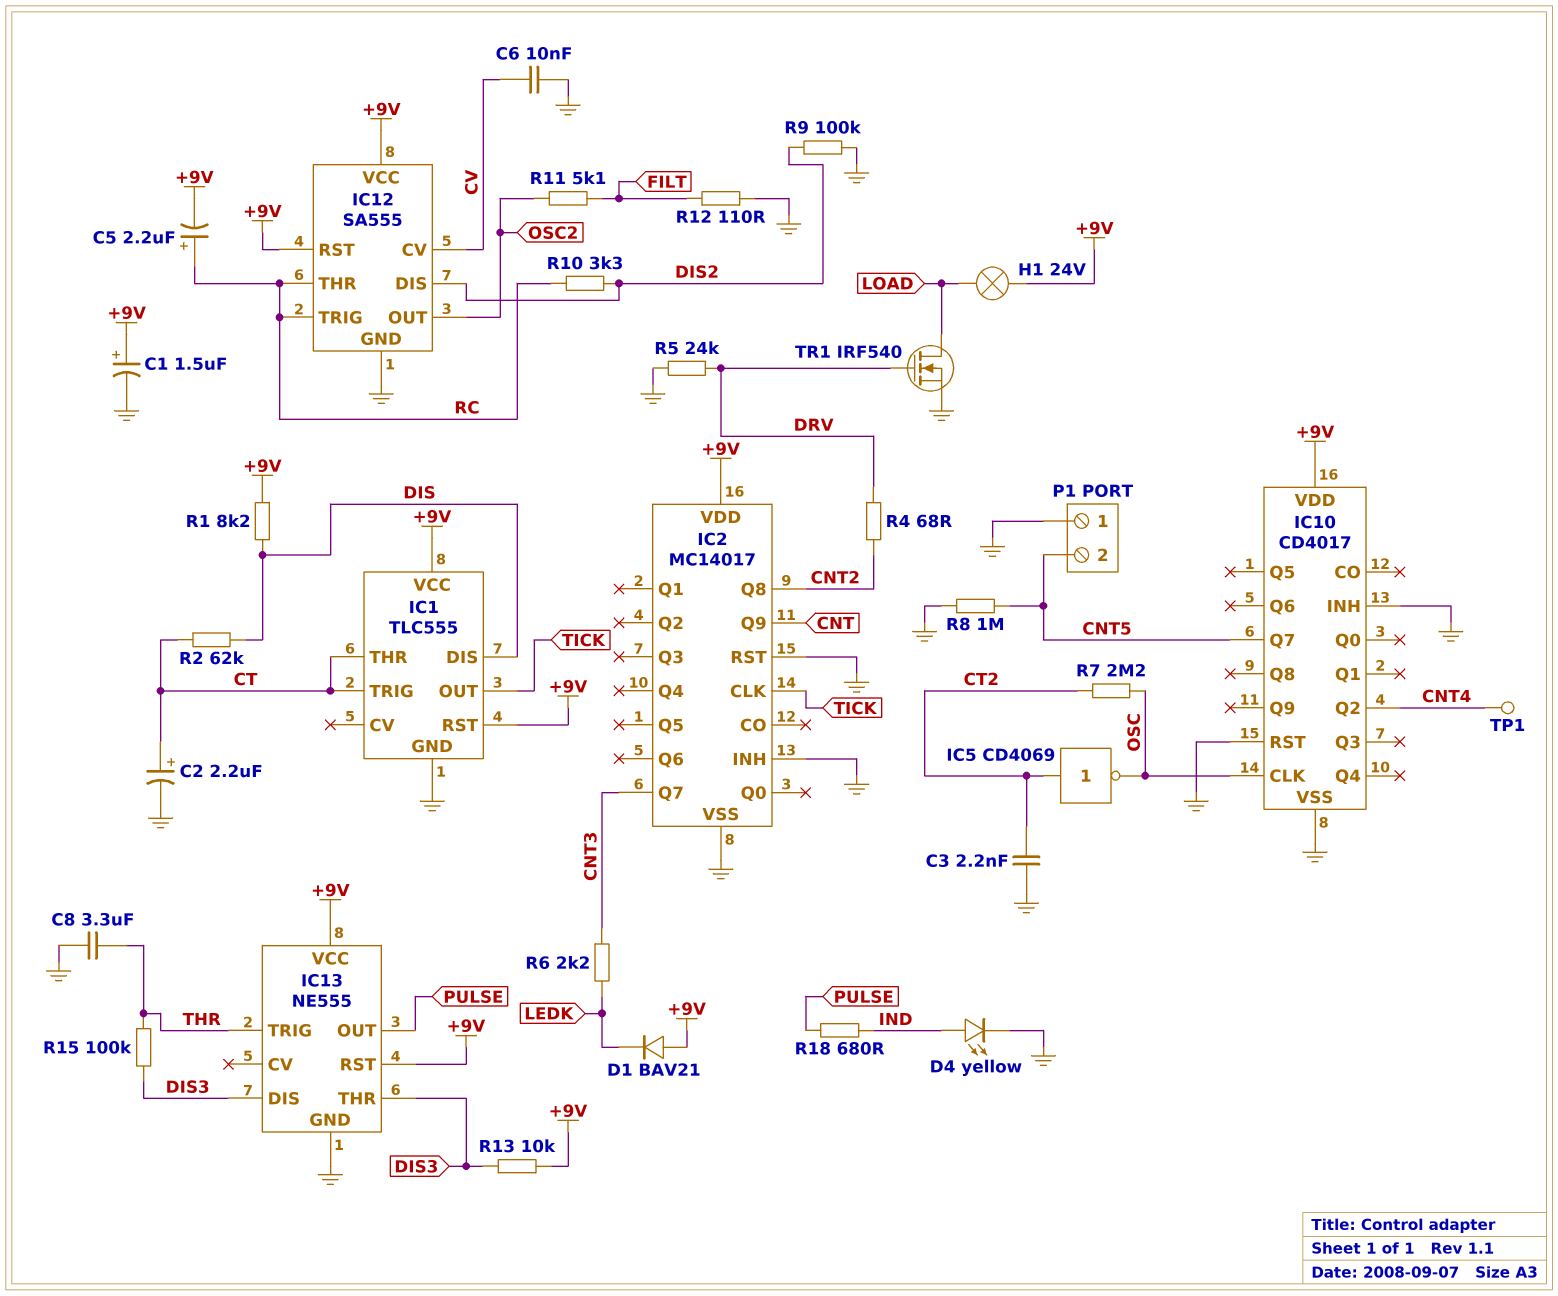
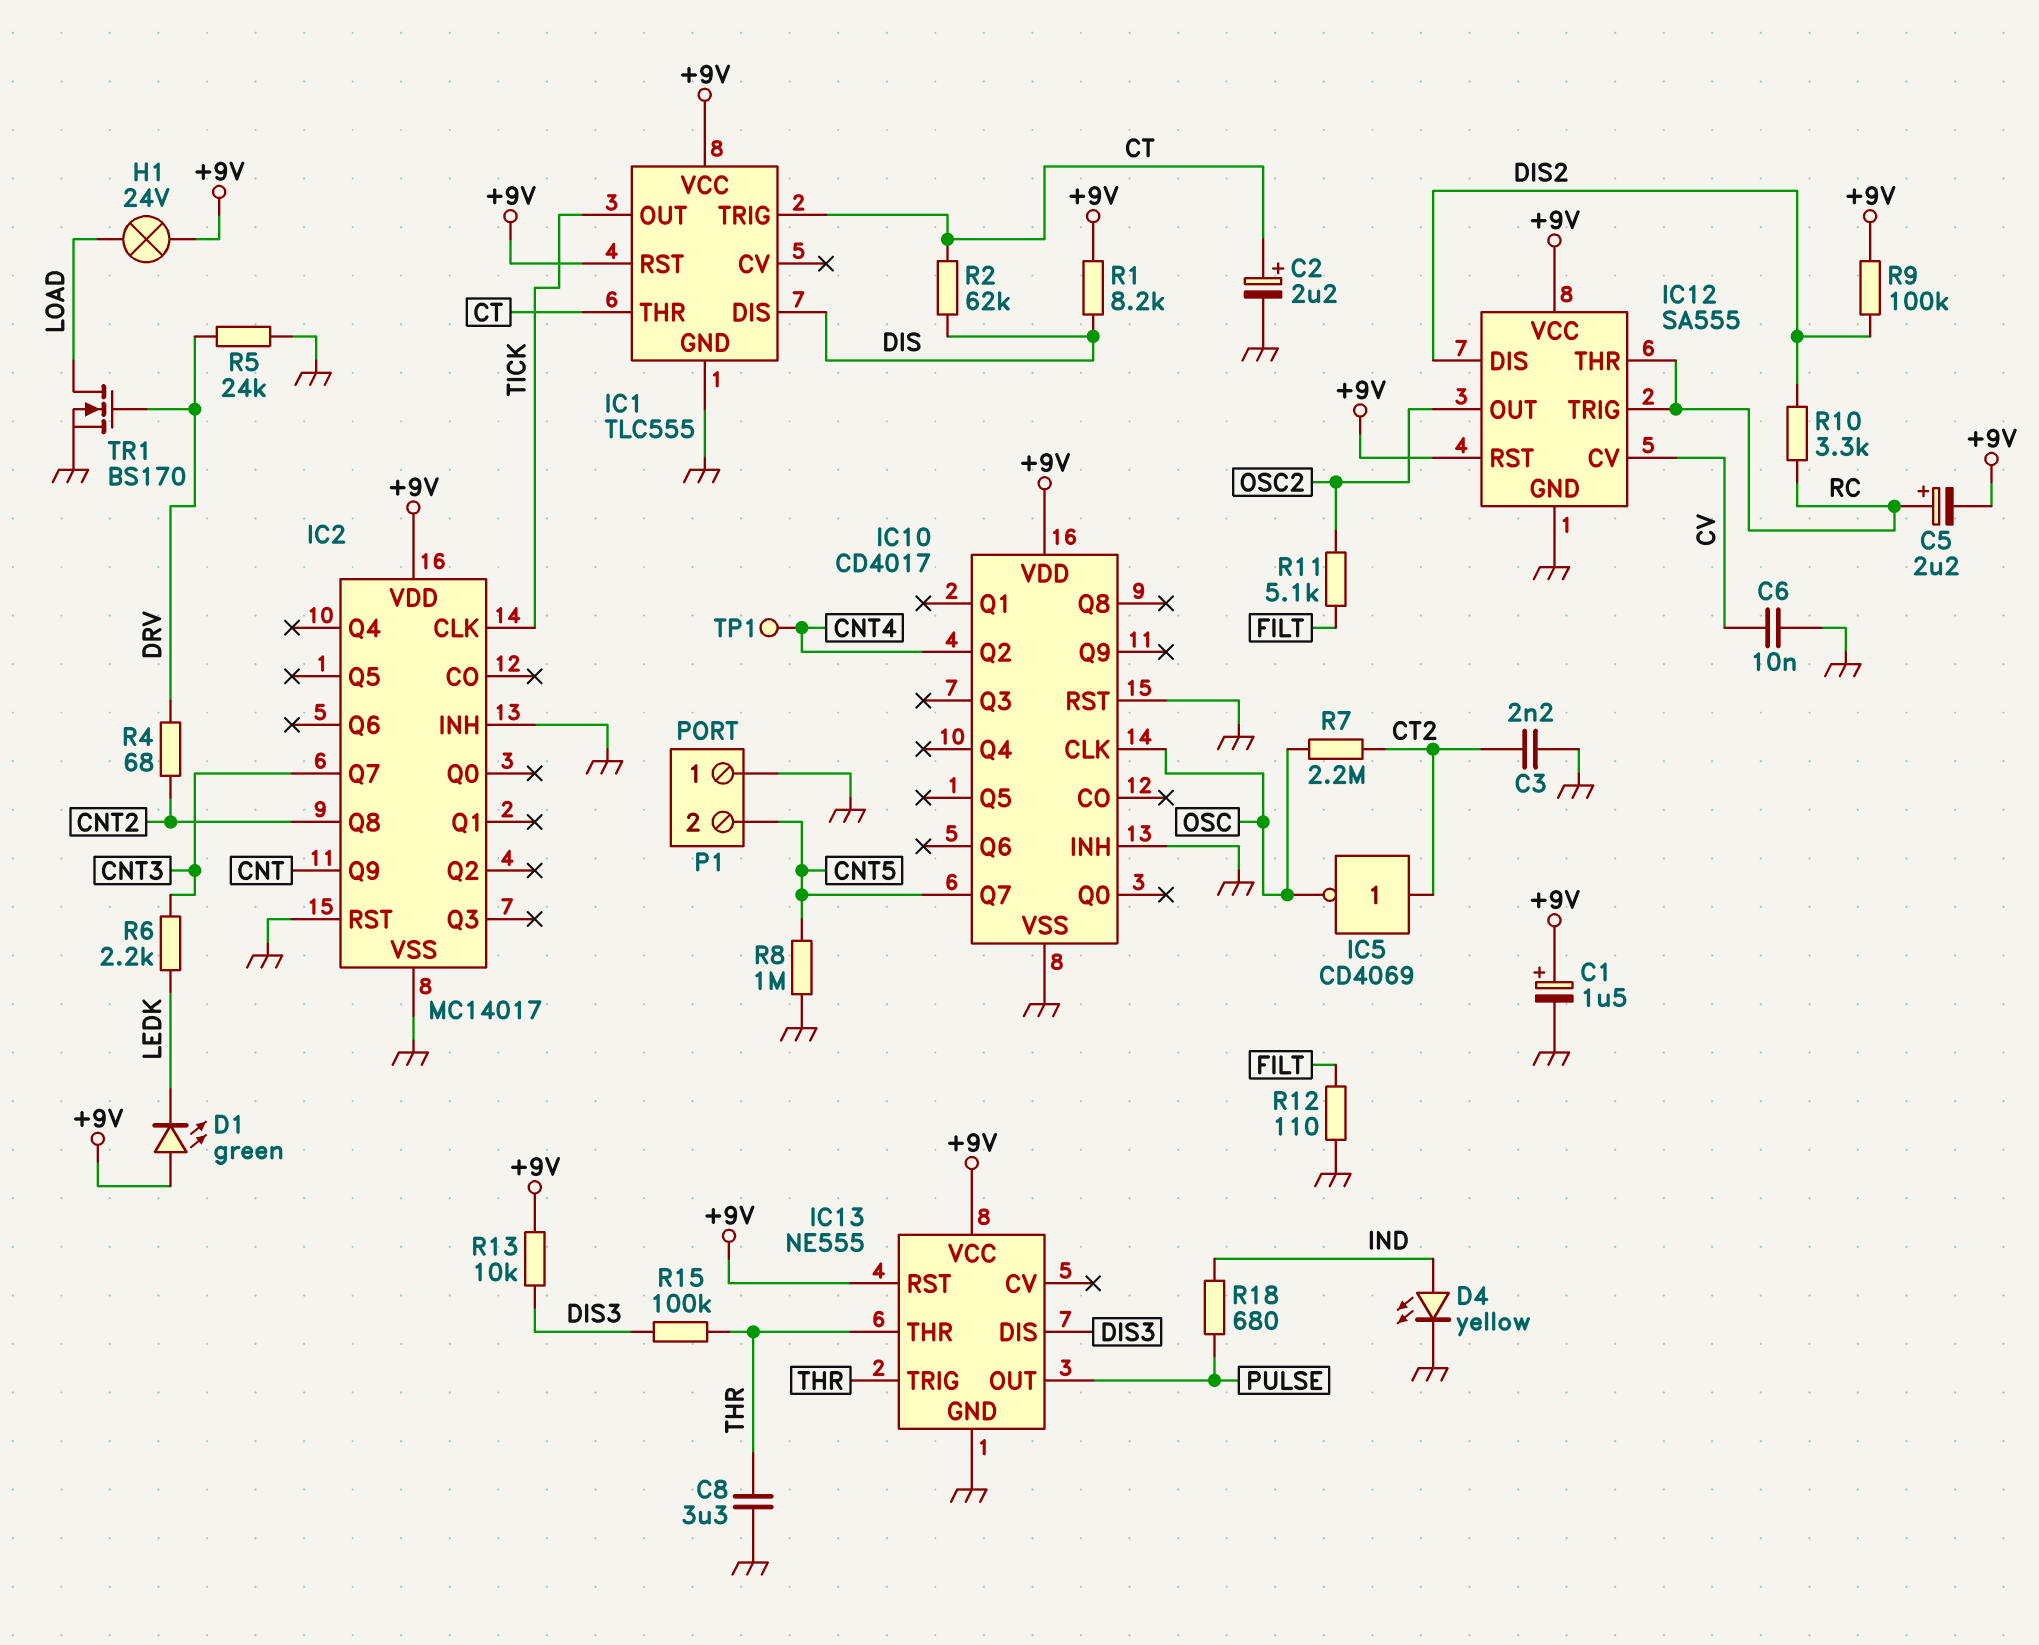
D1: diode BAV21 (A +9V, K LEDK) -> LED green (A +9V, K LEDK)
IC13 pin THR: DIS3 -> THR
R9: 100k (DIS2, GND) -> 100k (+9V, DIS2)
TR1: NMOS IRF540 (G DRV, D LOAD, S GND) -> NMOS BS170 (G DRV, D LOAD, S GND)

